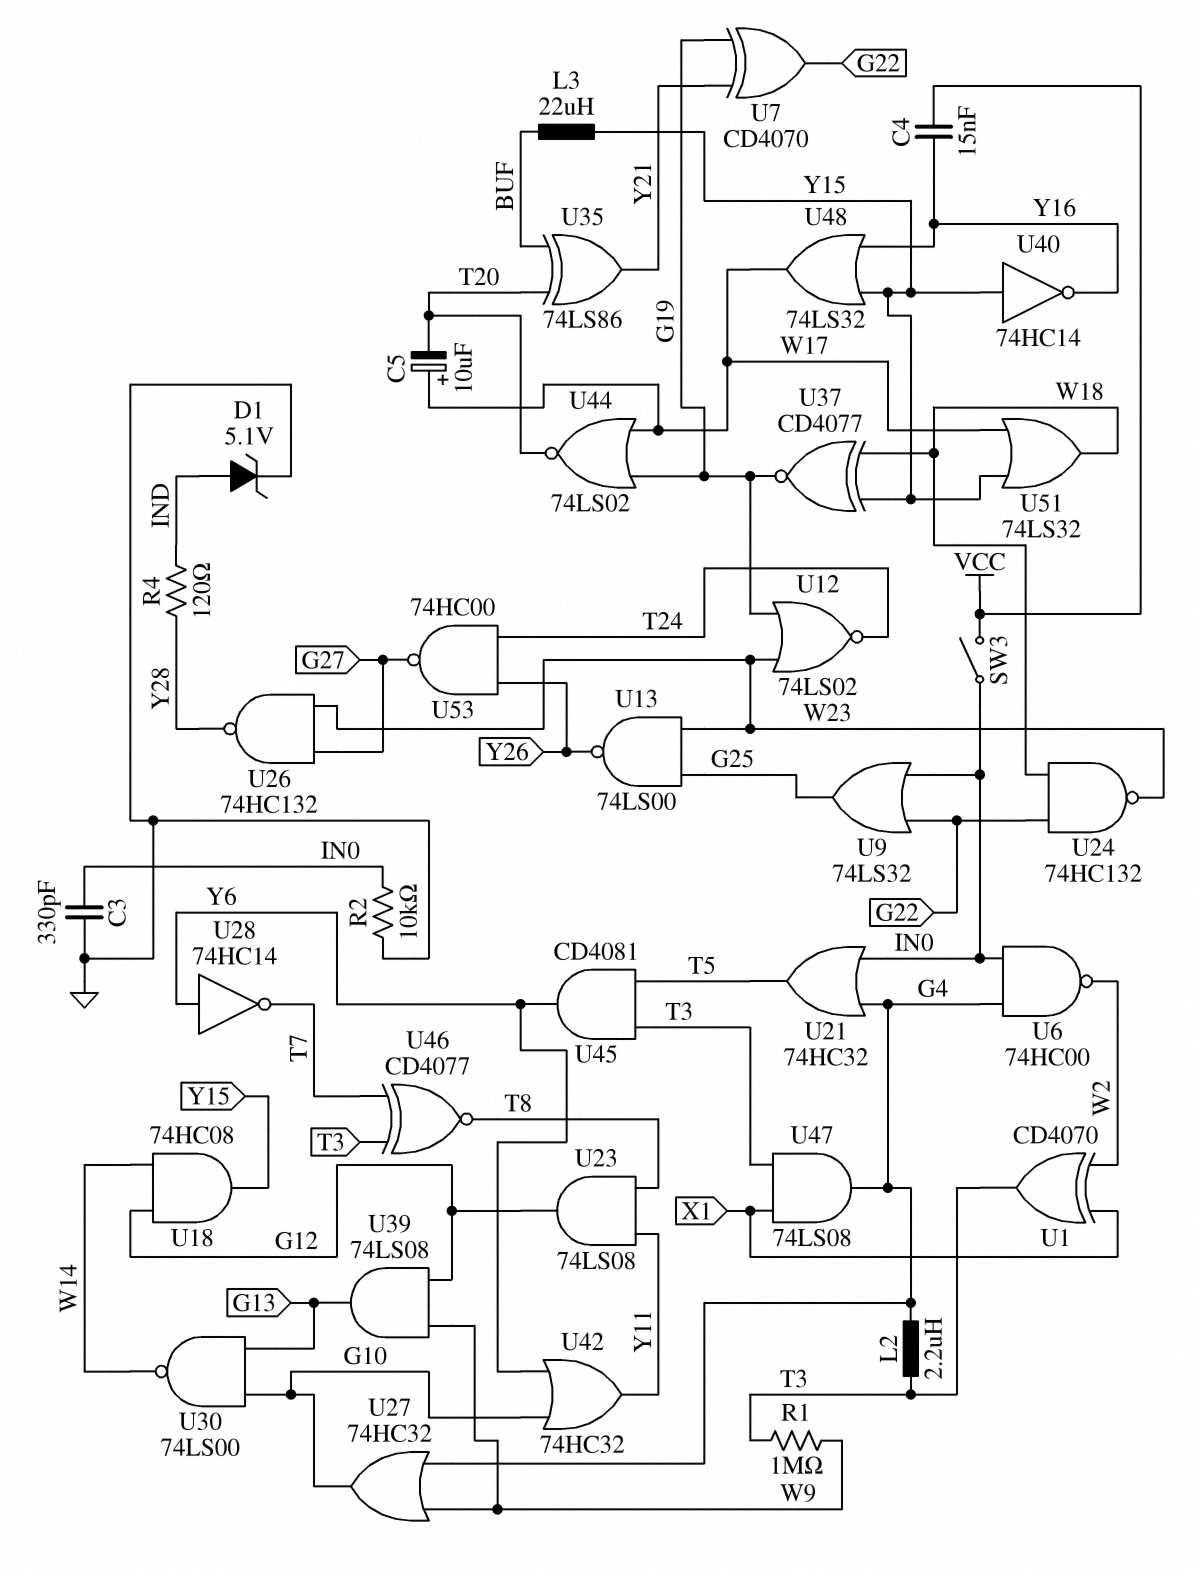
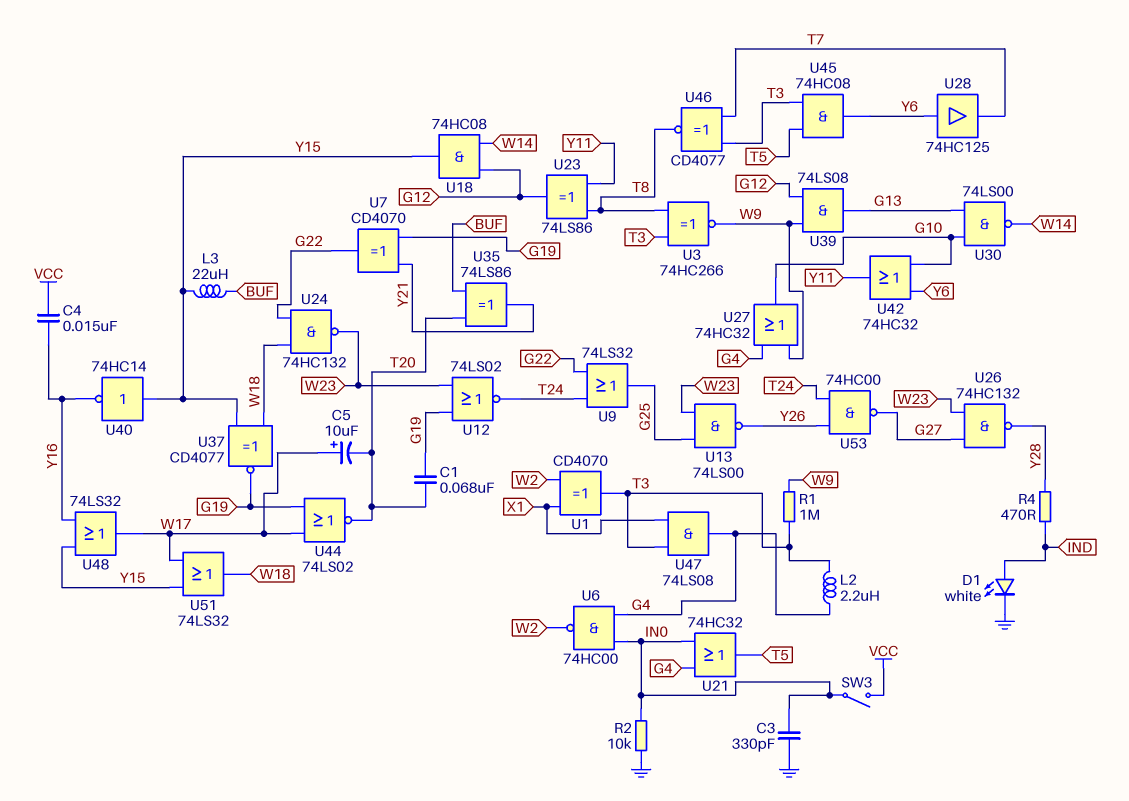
C1: none -> 68nF (G19, T20)
D1: zener 5.1V (A IND, K GND) -> LED white (A IND, K GND)
R4: 120 (IND, Y28) -> 470 (IND, Y28)
U3: none -> XNOR 74HC266 (in T3, in T8, out W9)
U9: OR 74LS32 (in G22, in IN0, out G25) -> OR 74LS32 (in G22, in T24, out G25)
U23: AND 74LS08 (in T8, in Y11, out G12) -> XOR 74LS86 (in T8, in Y11, out G12)
U28: NOT 74HC14 (in Y6, out T7) -> buffer 74HC125 (in Y6, out T7)
U45: AND CD4081 (in T3, in T5, out Y6) -> AND 74HC08 (in T3, in T5, out Y6)

